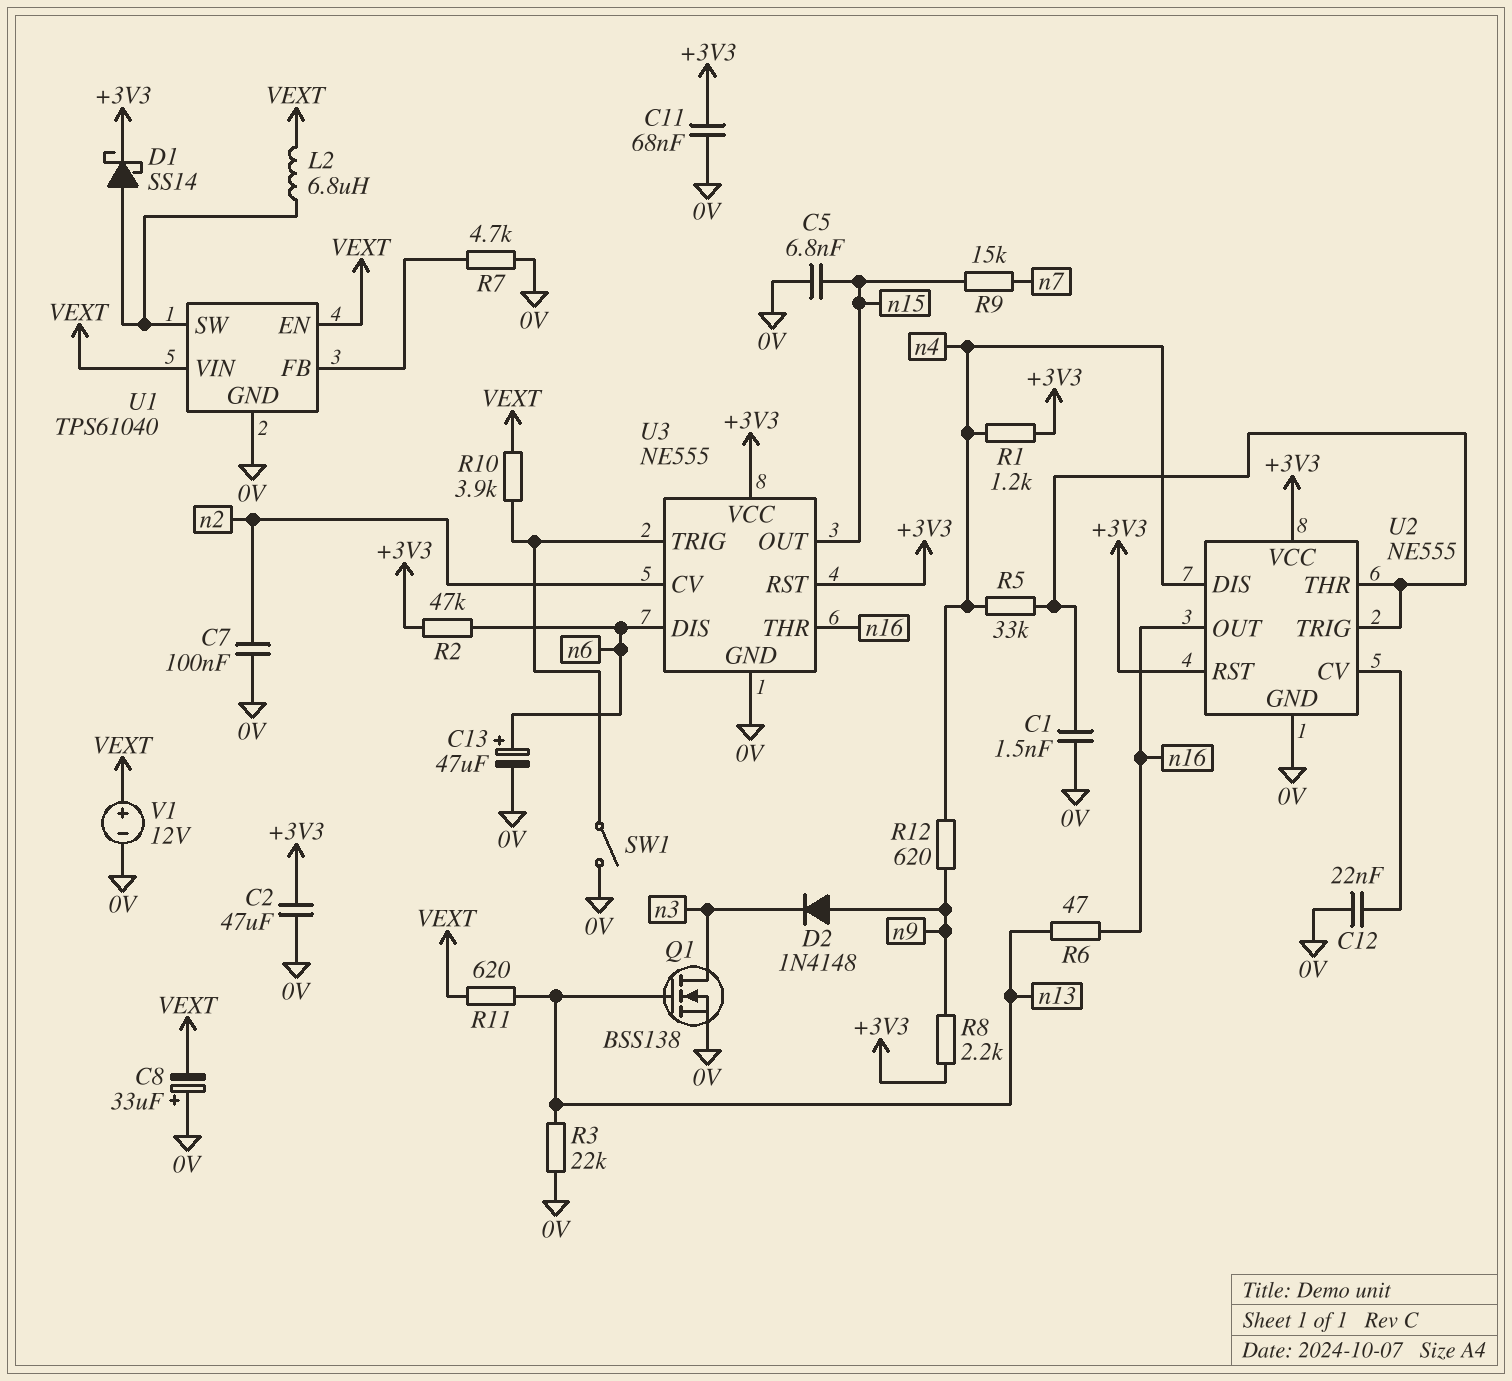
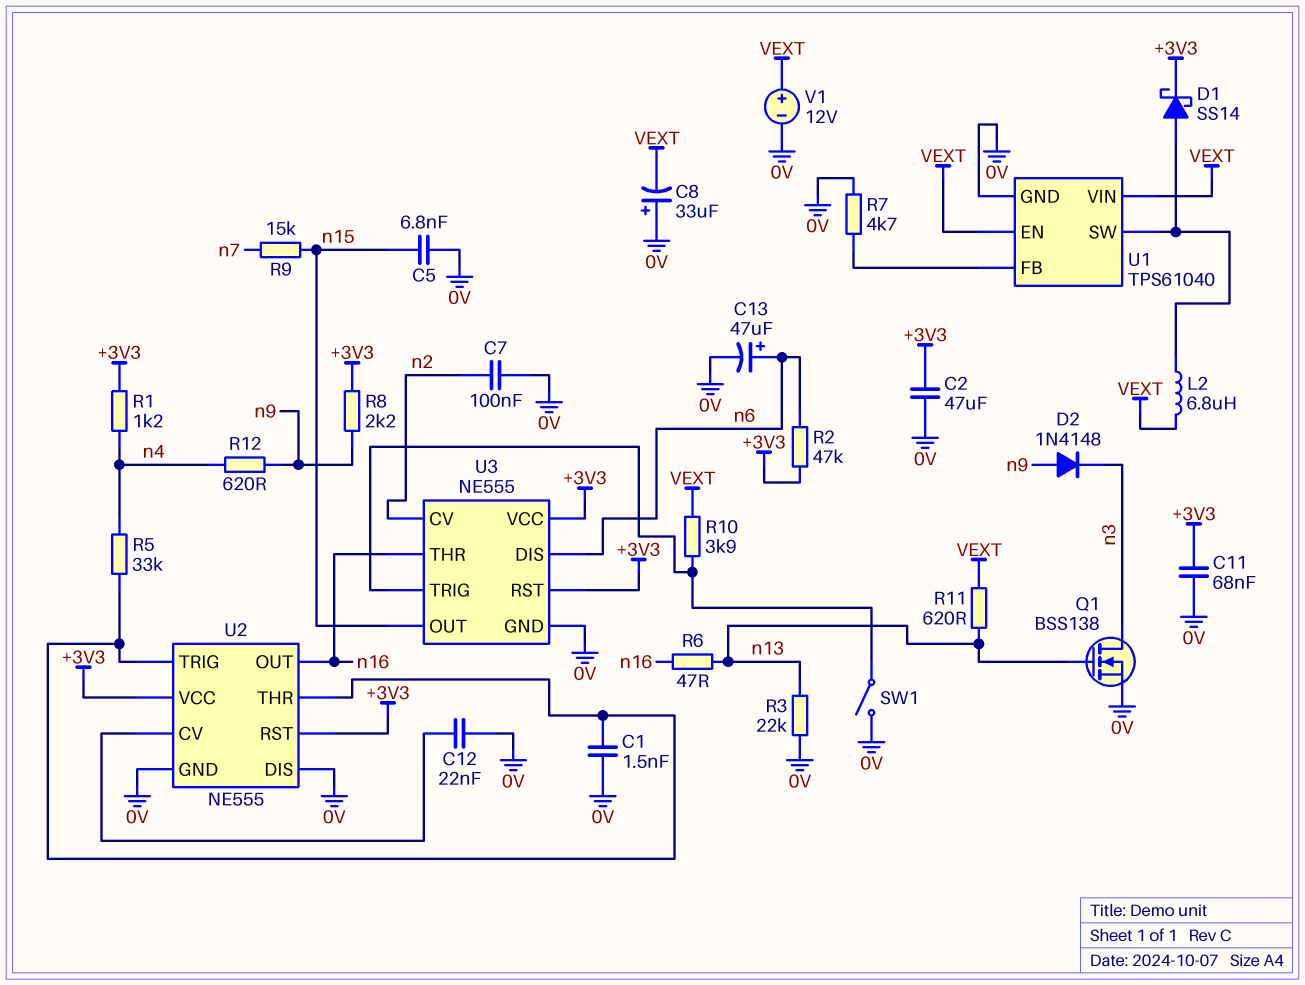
U2 pin DIS: n4 -> 0V

